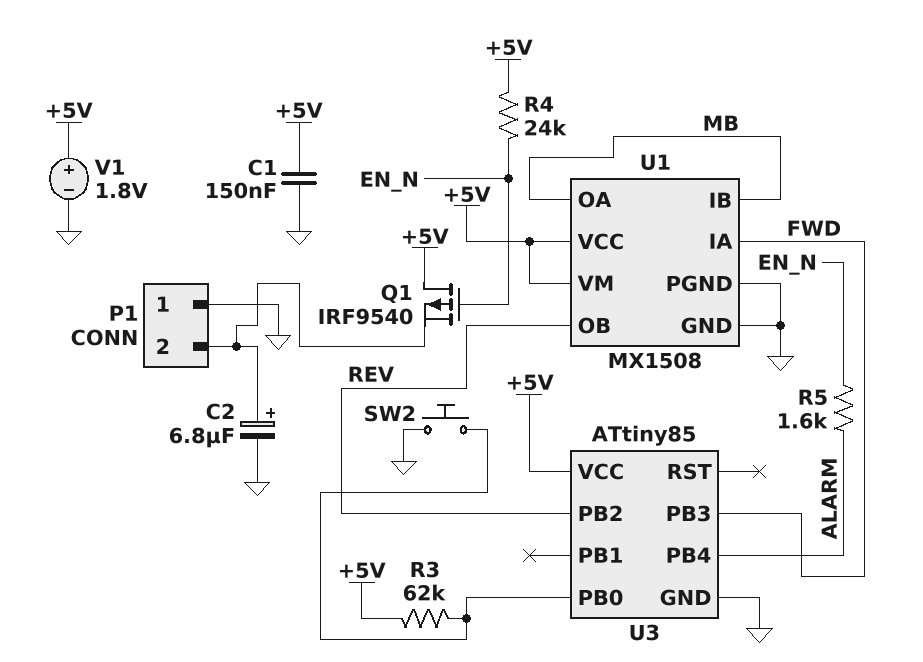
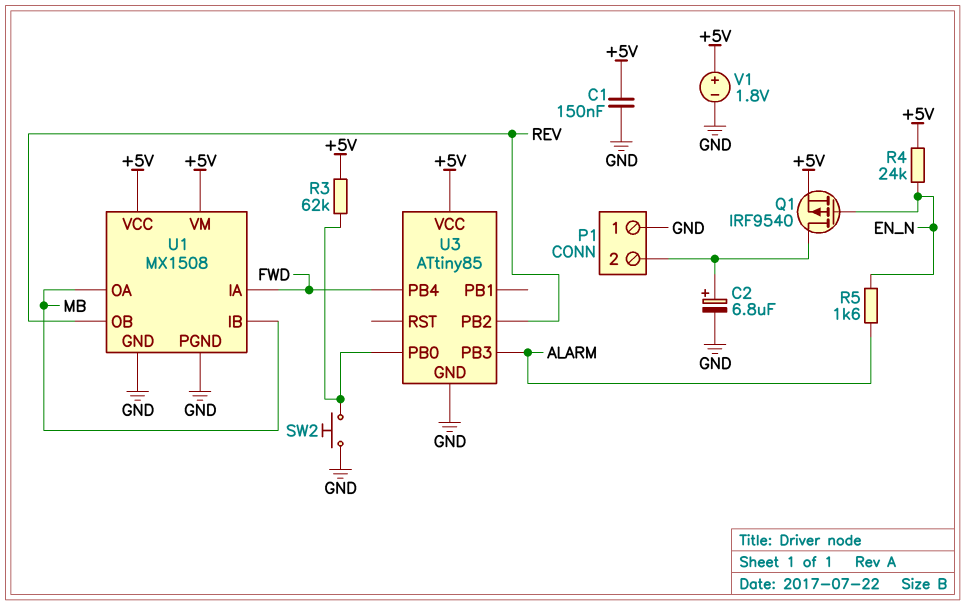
Q1: PMOS IRF9540 (G EN_N, D +5V, S P1/2) -> PMOS IRF9540 (G EN_N, D P1/2, S +5V)
U3 pin PB3: FWD -> ALARM
U3 pin PB4: ALARM -> FWD

